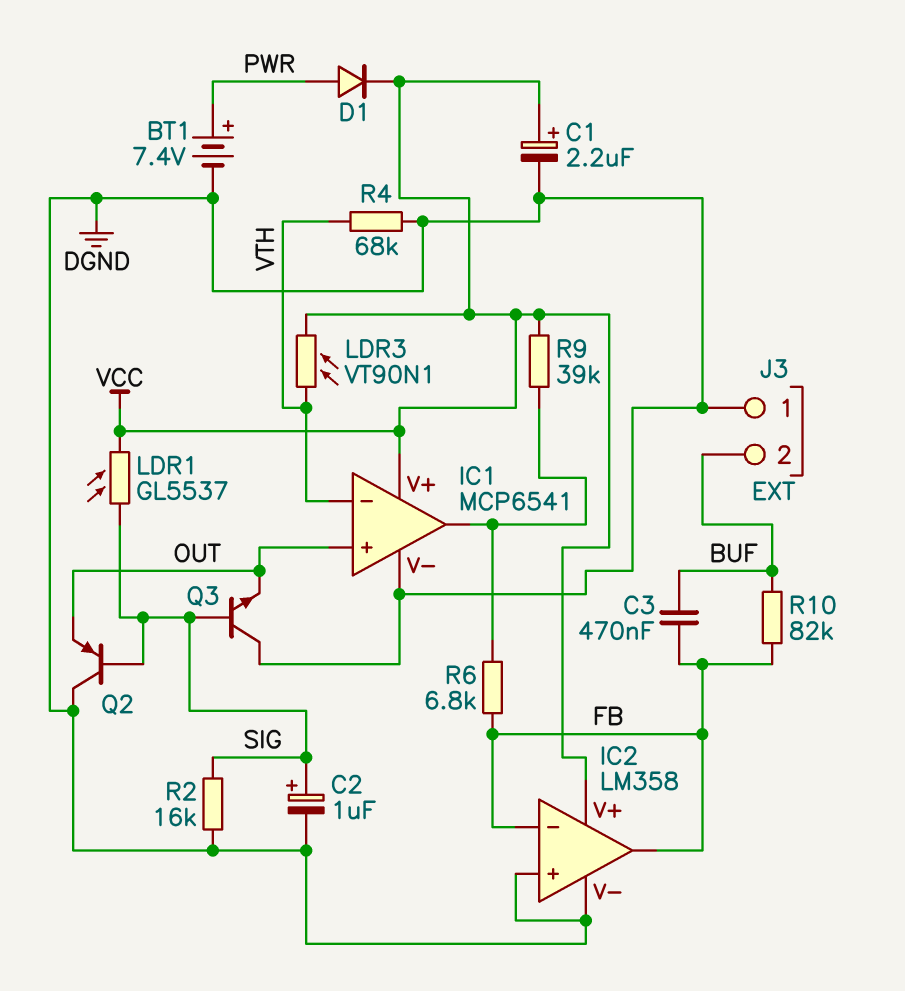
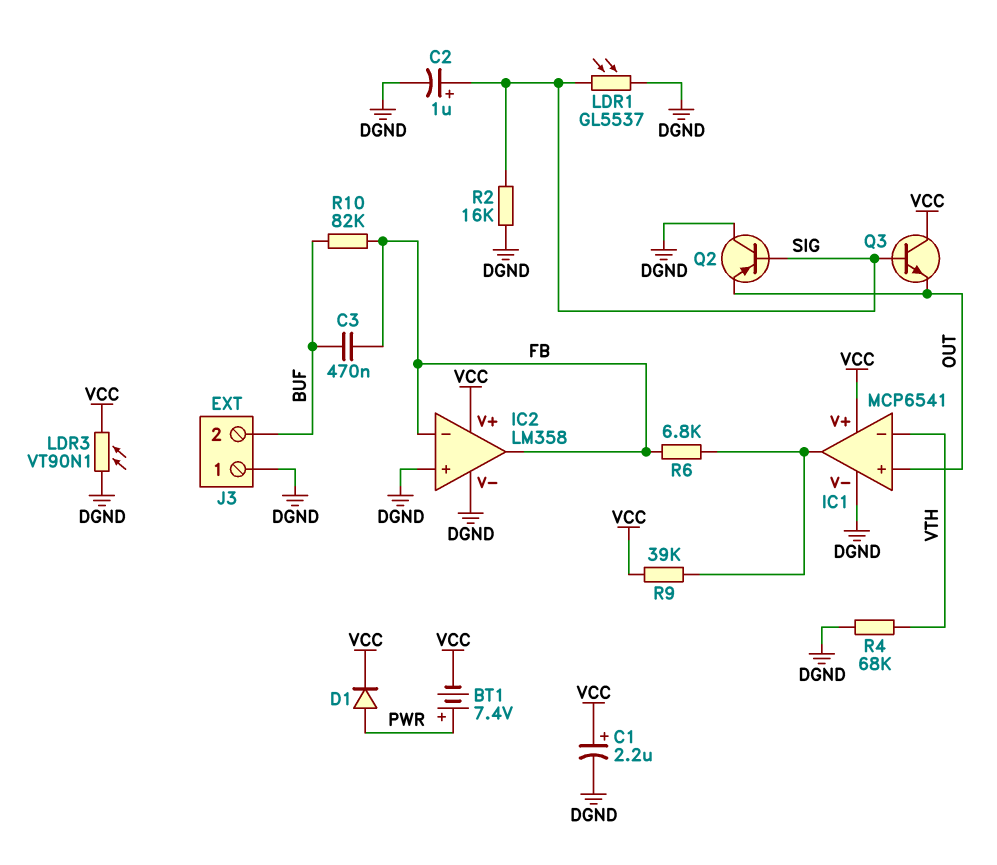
BT1: 7.4V (plus PWR, minus DGND) -> 7.4V (plus PWR, minus VCC)
LDR1: GL5537 (SIG, VCC) -> GL5537 (DGND, SIG)
LDR3: VT90N1 (VCC, VTH) -> VT90N1 (DGND, VCC)
Q3: NPN (B SIG, C DGND, E OUT) -> NPN (B SIG, C VCC, E OUT)

